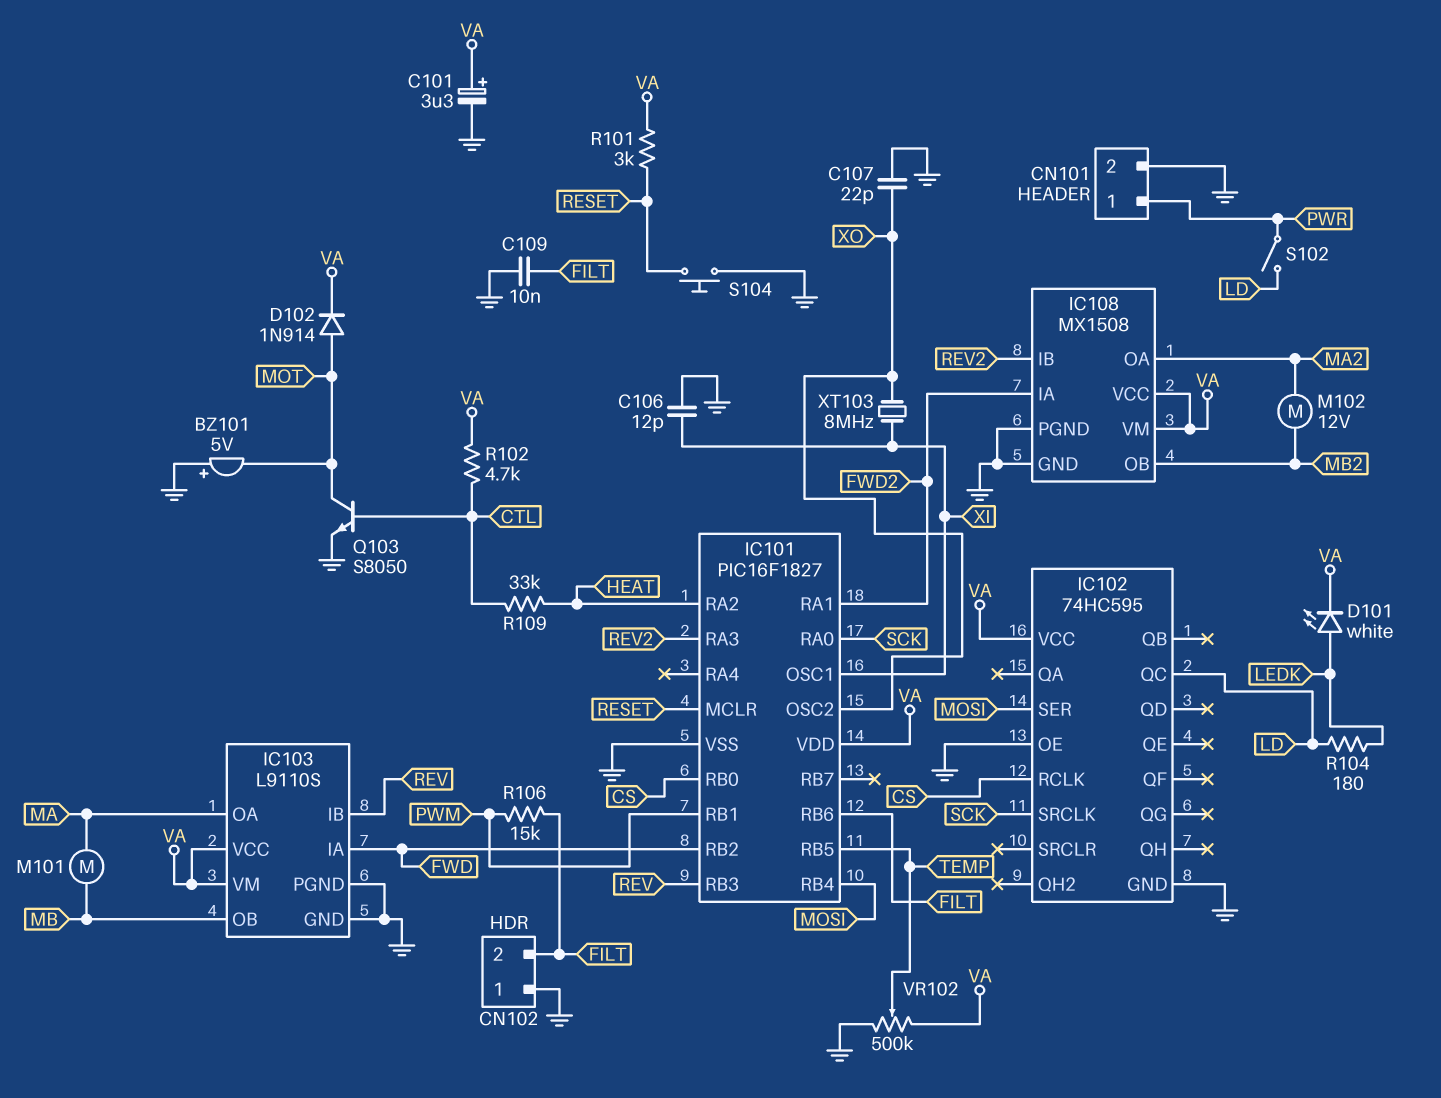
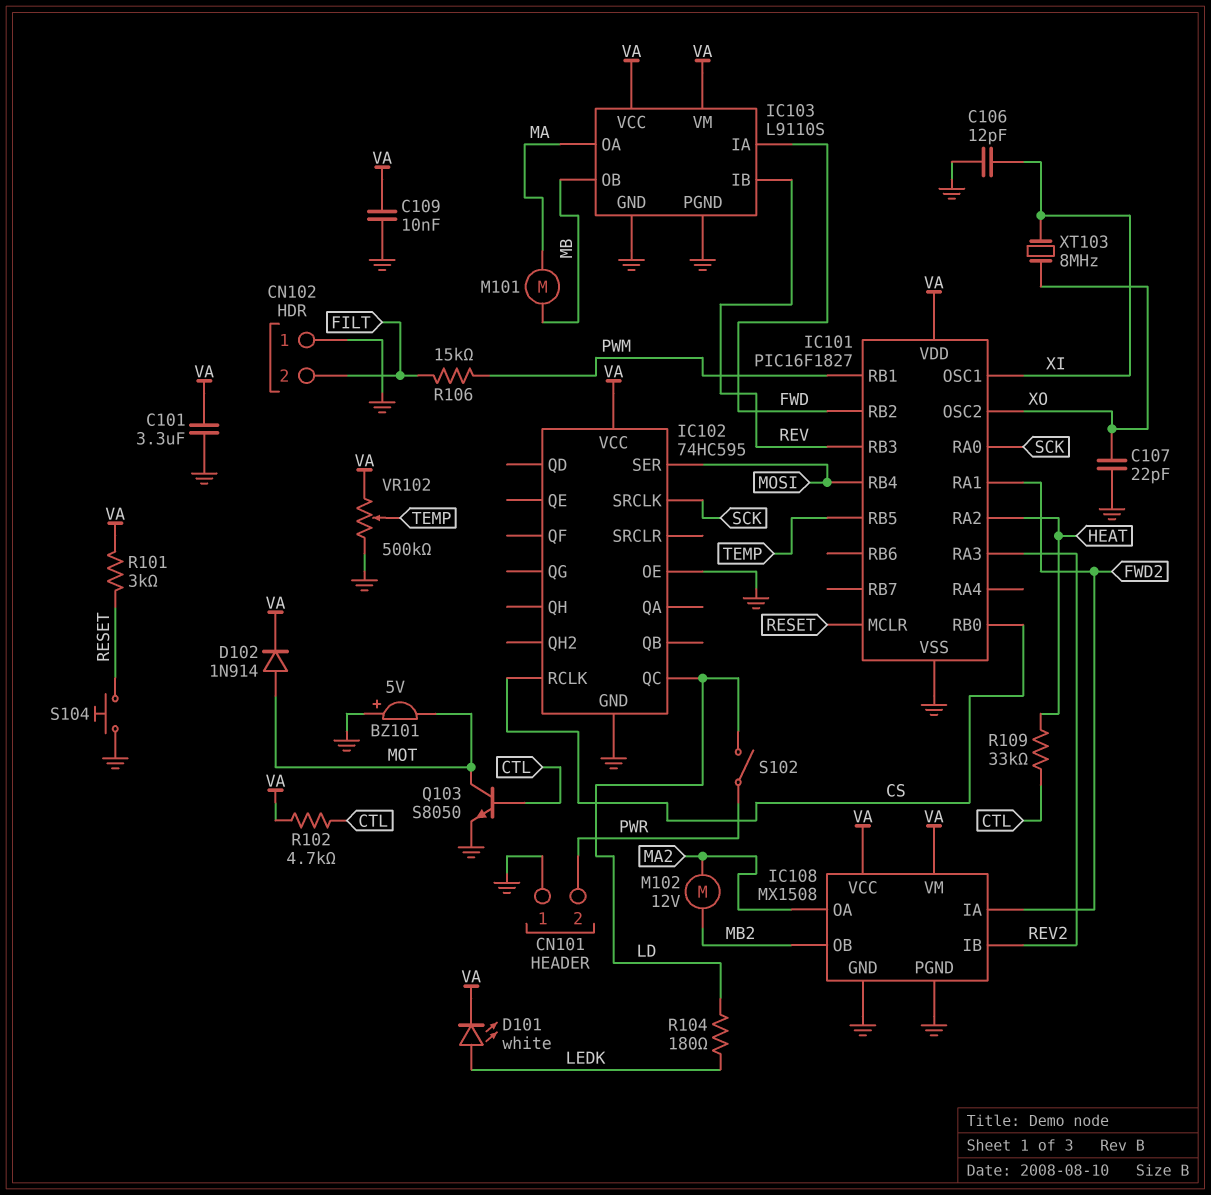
C101: 3.3uF (plus VA, minus GND) -> 3.3uF (GND, VA)
C109: 10nF (FILT, GND) -> 10nF (GND, VA)
CN101 pin 1: PWR -> GND
CN101 pin 2: GND -> PWR
IC101 pin RB6: FILT -> none

